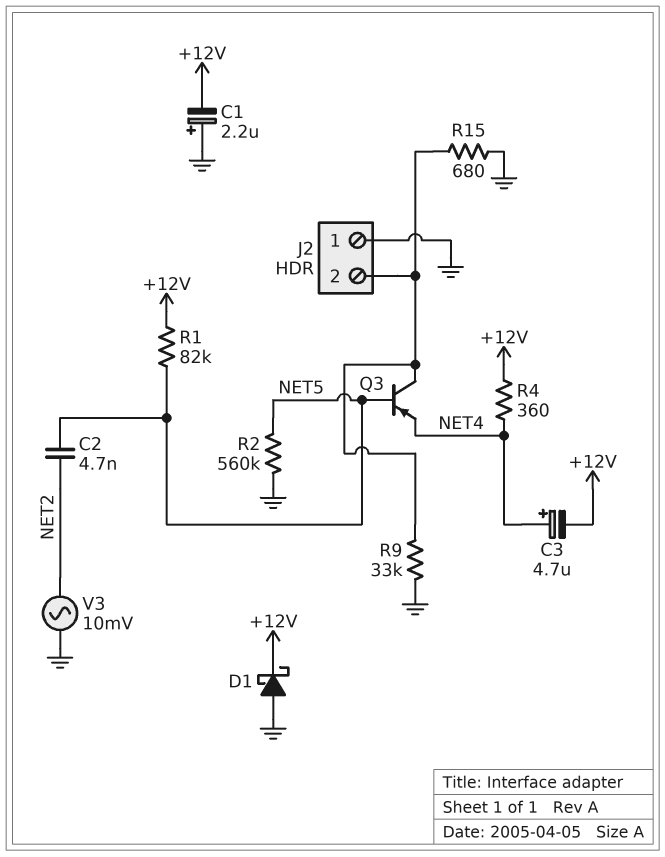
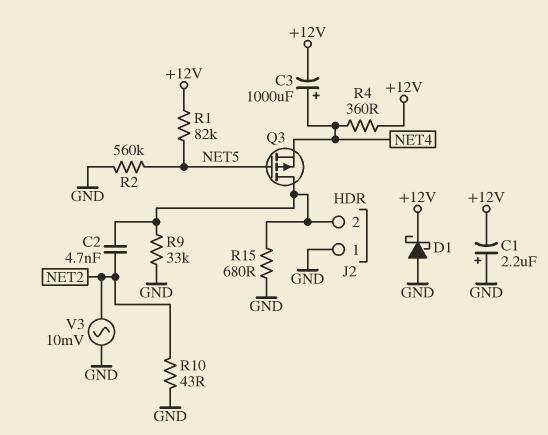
C2: 4.7nF (NET2, NET5) -> 4.7nF (J2/2, NET2)
C3: 4.7uF (plus NET4, minus +12V) -> 1000uF (plus NET4, minus +12V)
Q3: PNP (B NET5, C J2/2, E NET4) -> PMOS (G NET5, D J2/2, S NET4)
R10: none -> 43 (GND, NET2)

